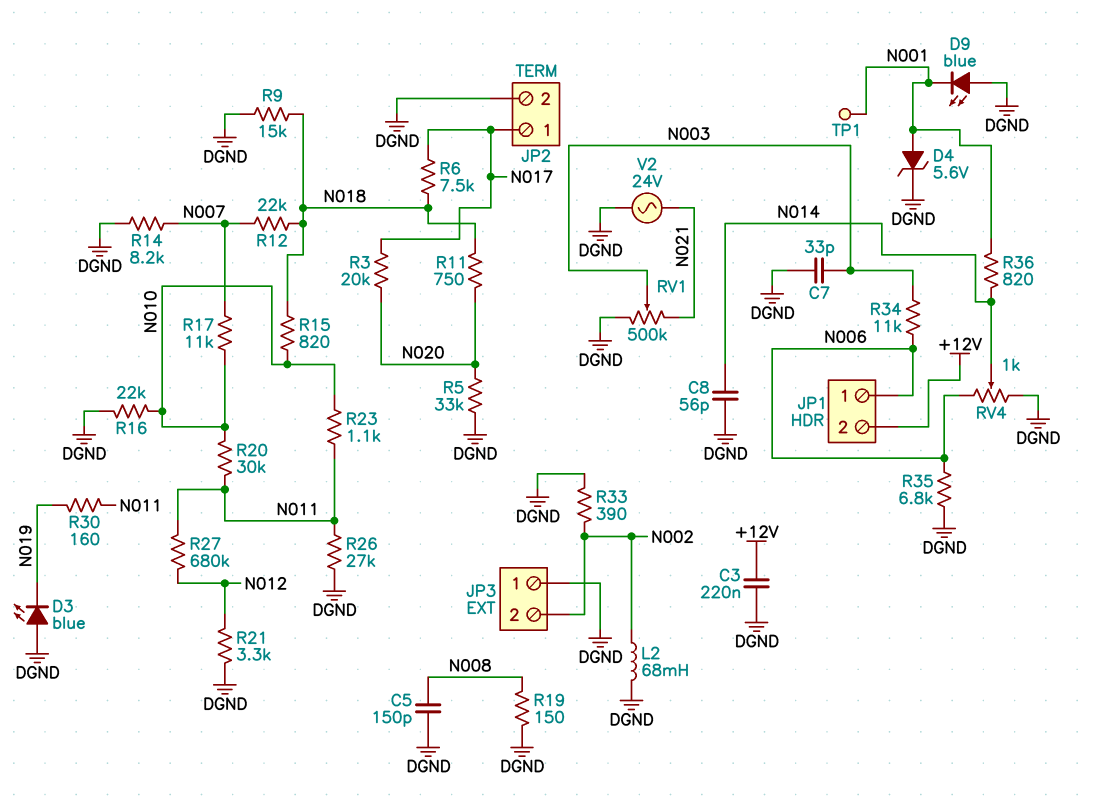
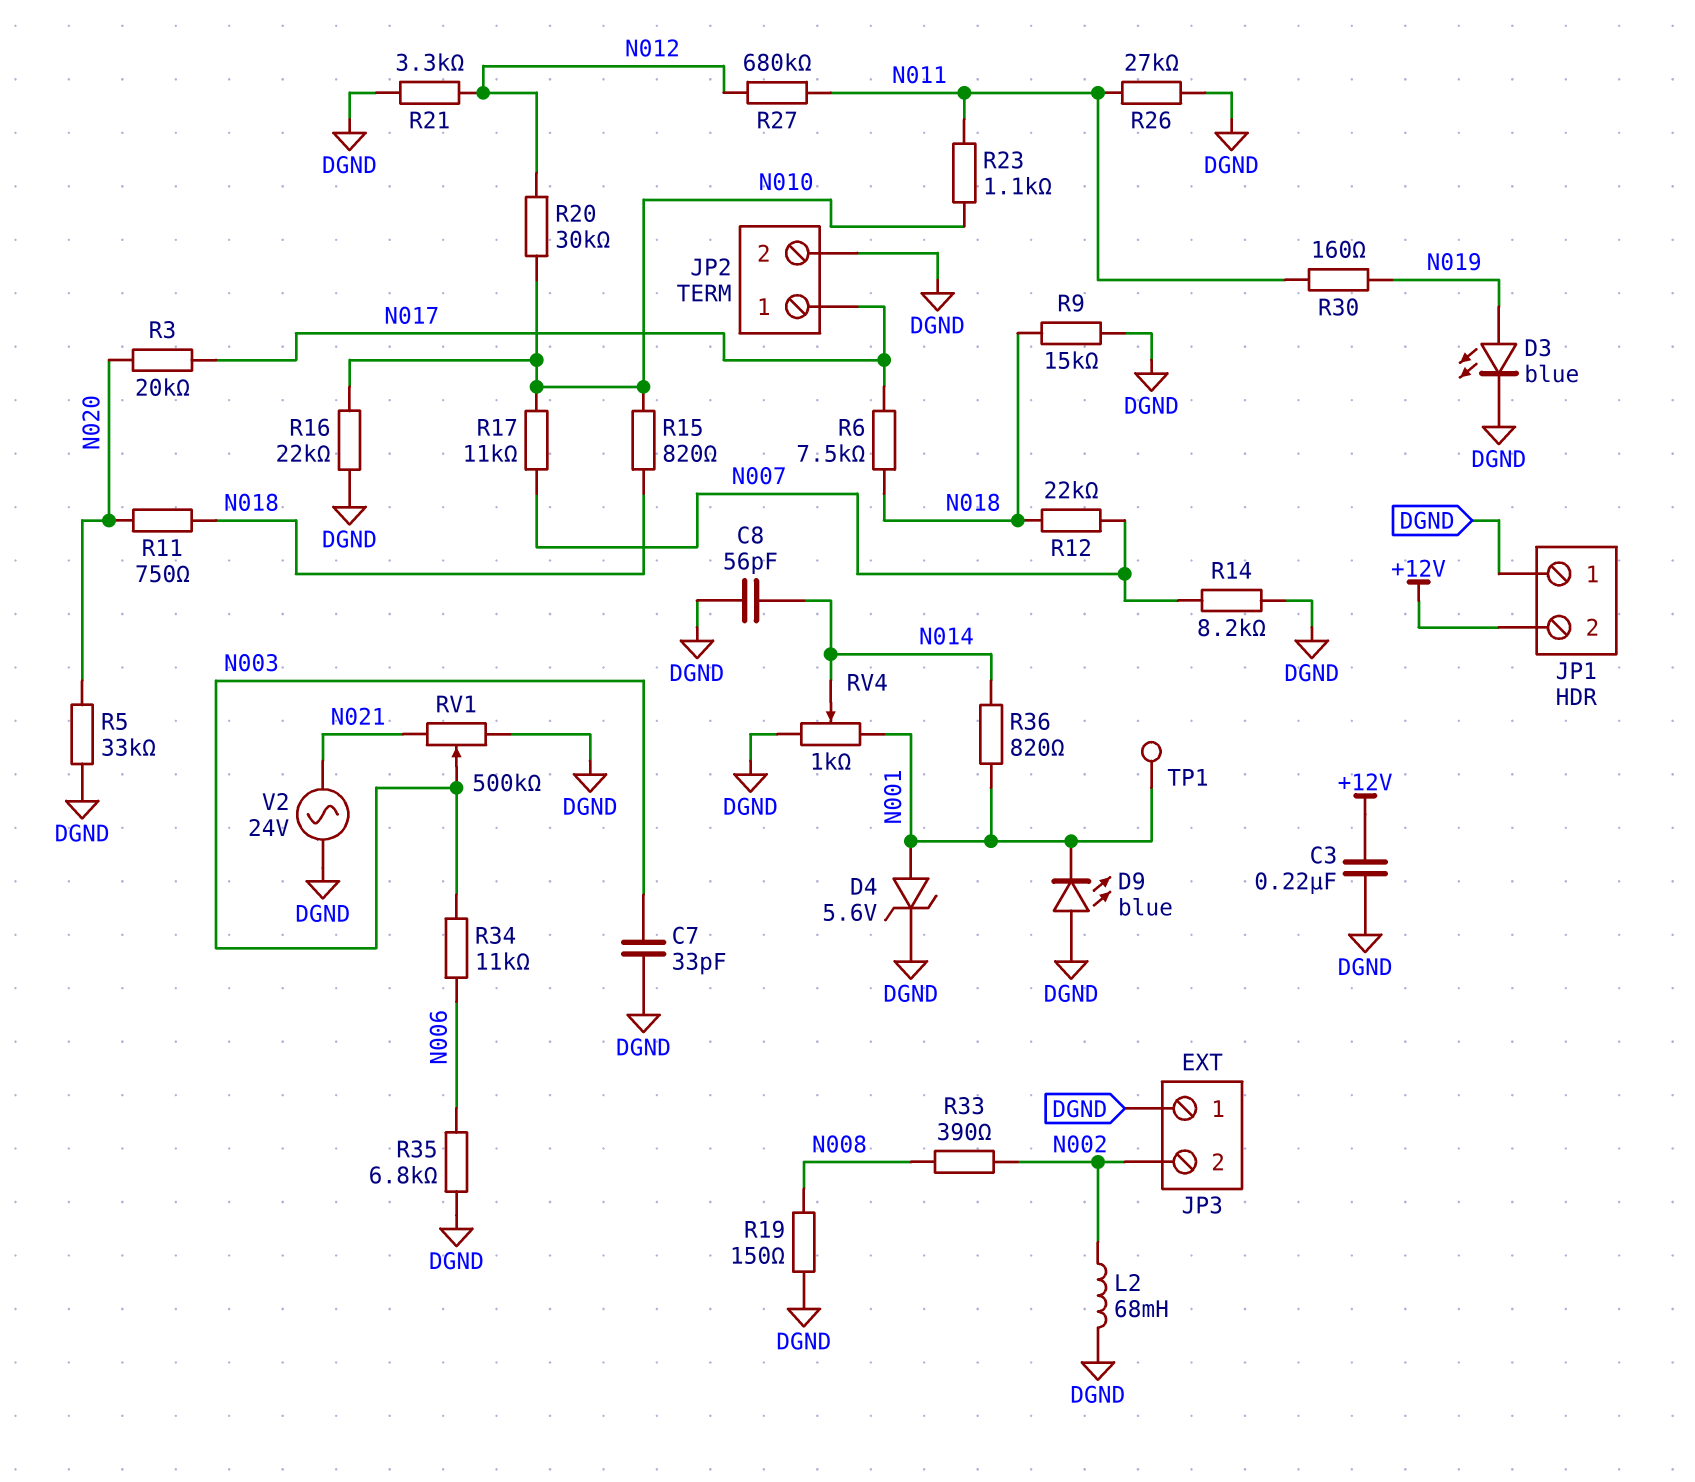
C5: 150pF (DGND, N008) -> none
D3: LED blue (A DGND, K N019) -> LED blue (A N019, K DGND)
JP1 pin 1: N006 -> DGND
R20: 30k (N010, N011) -> 30k (N010, N012)
R33: 390 (DGND, N002) -> 390 (N002, N008)
RV4: 1k (DGND, N006, wiper N014) -> 1k (DGND, N001, wiper N014)

